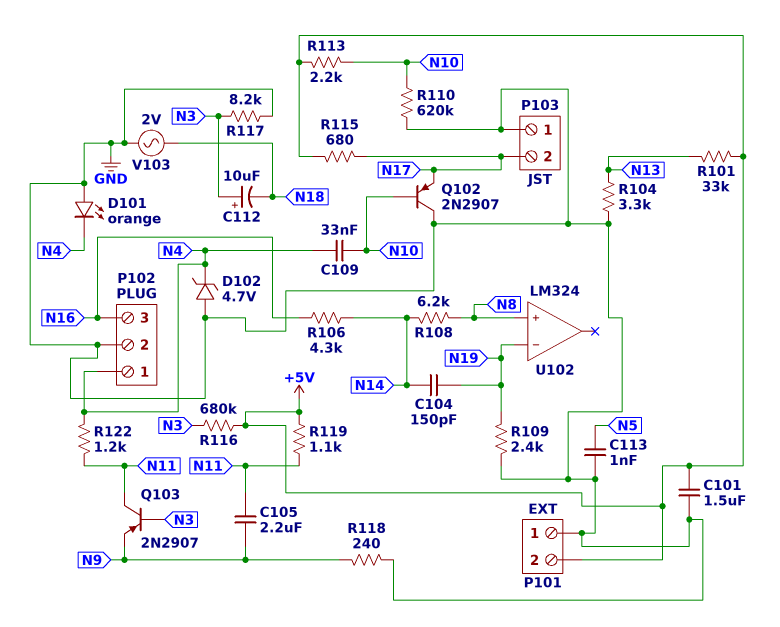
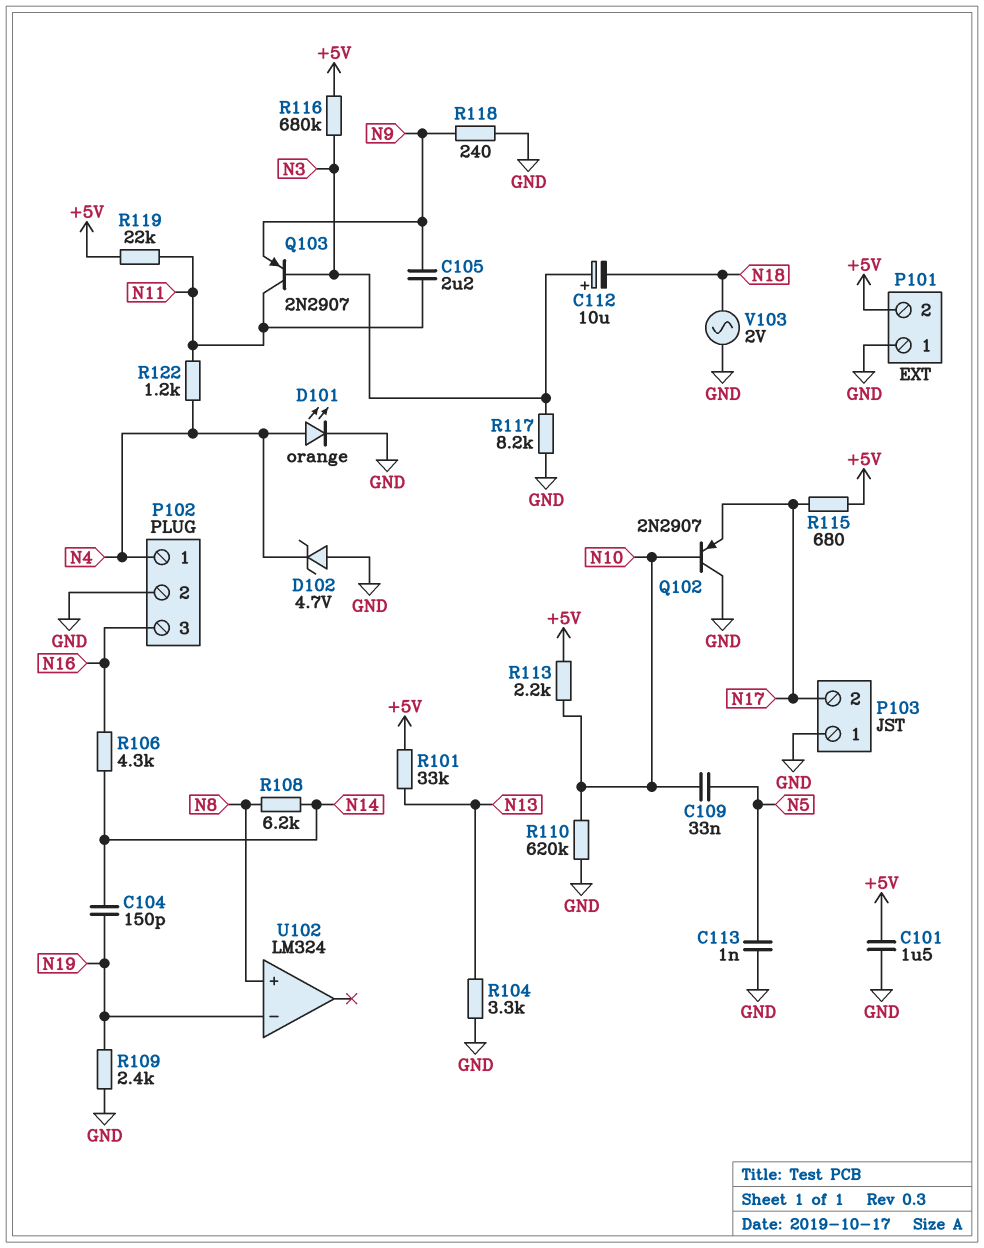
C109: 33nF (N4, N10) -> 33nF (N5, N10)
D101: LED orange (A GND, K N4) -> LED orange (A N4, K GND)
R119: 1.1k (+5V, N11) -> 22k (+5V, N11)

